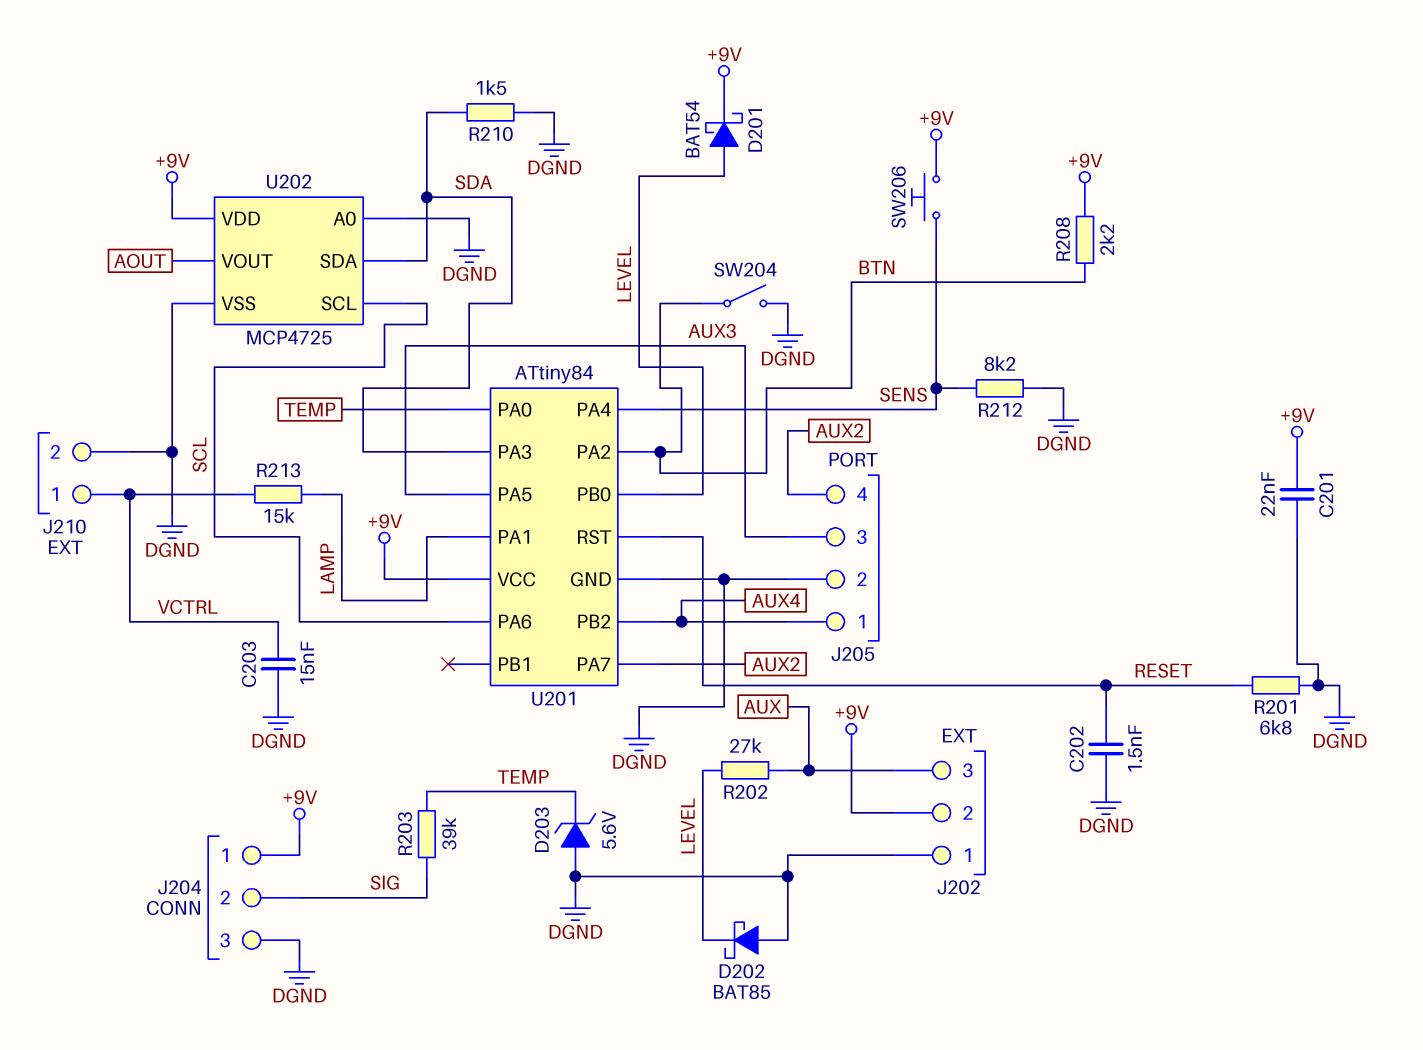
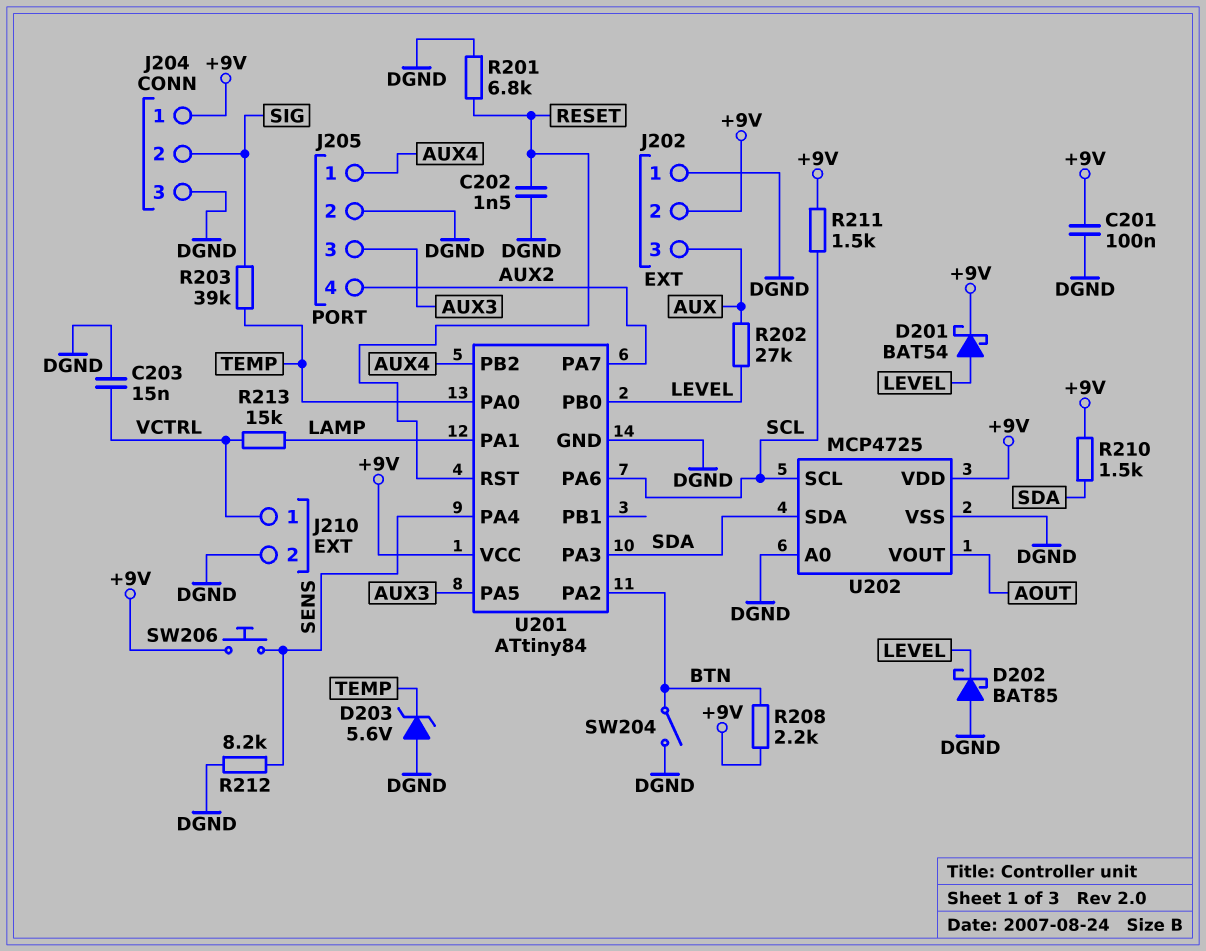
C201: 22nF (+9V, DGND) -> 100nF (+9V, DGND)
R210: 1.5k (DGND, SDA) -> 1.5k (+9V, SDA)
R211: none -> 1.5k (+9V, SCL)

